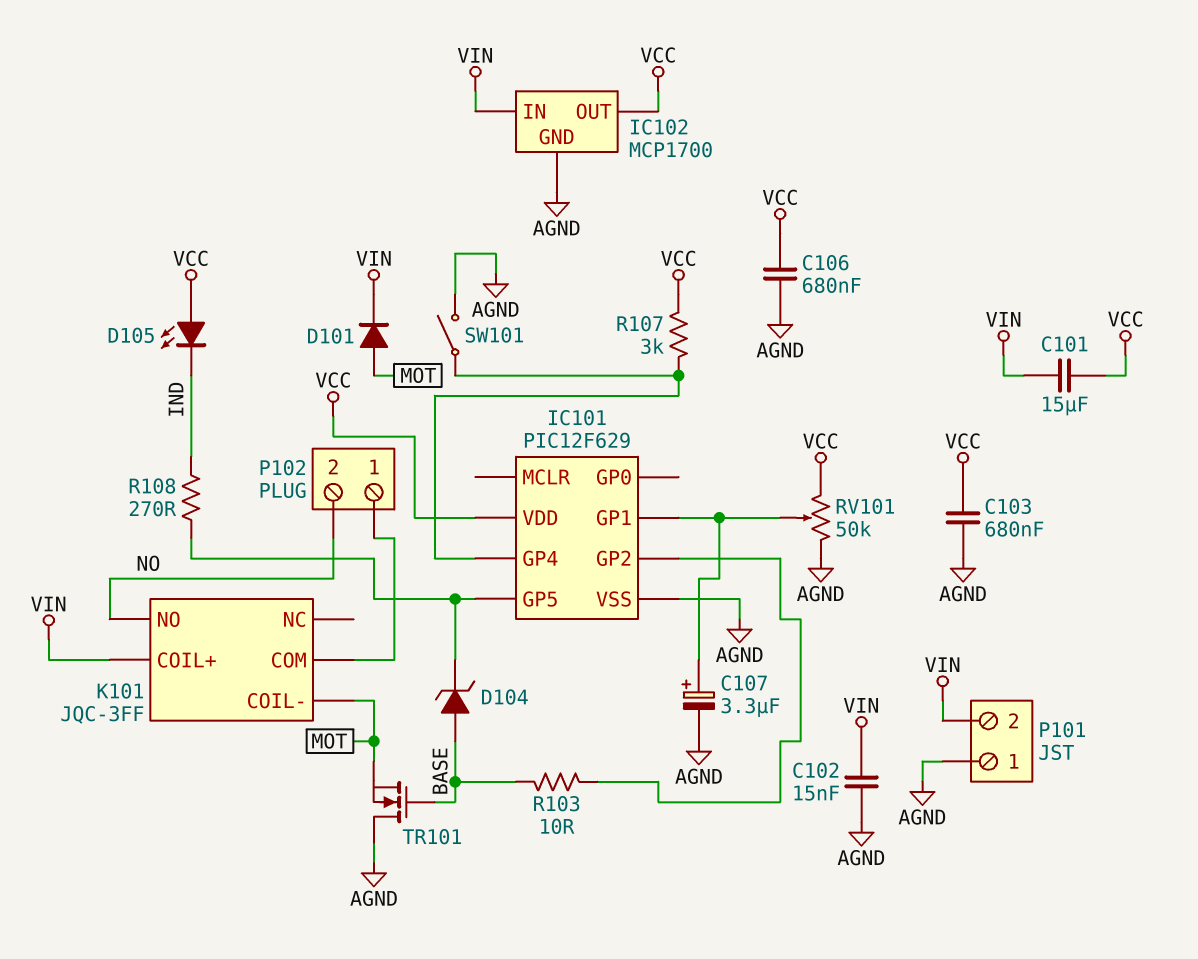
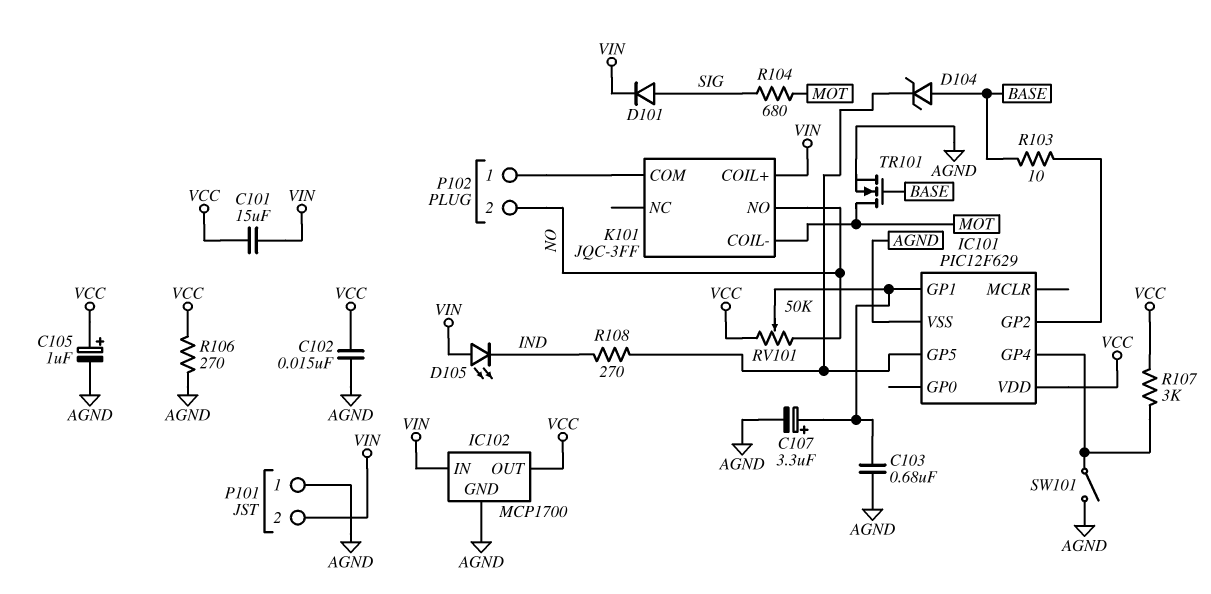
C102: 15nF (AGND, VIN) -> 15nF (AGND, VCC)
C103: 680nF (AGND, VCC) -> 680nF (AGND, IC101/GP1)
C105: none -> 1uF (plus VCC, minus AGND)
C106: 680nF (AGND, VCC) -> none
D101: diode (A MOT, K VIN) -> diode (A SIG, K VIN)
D105: LED (A VCC, K IND) -> LED (A VIN, K IND)
R104: none -> 680 (MOT, SIG)
R106: none -> 270 (AGND, VCC)
RV101: 50k (AGND, VCC, wiper IC101/GP1) -> 50k (NO, VCC, wiper IC101/GP1)
TR101: NMOS (G BASE, D AGND, S MOT) -> NMOS (G BASE, D MOT, S AGND)

